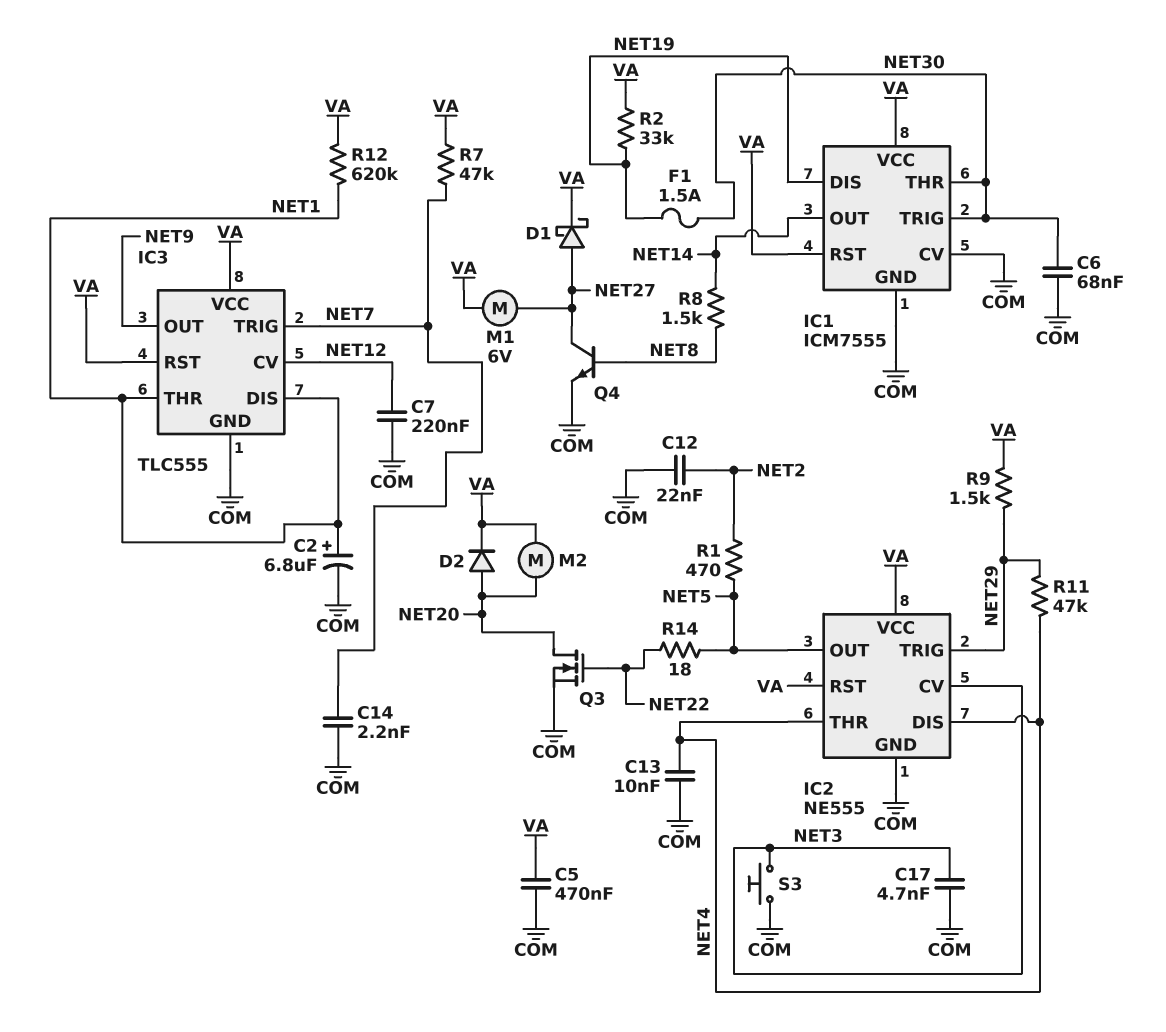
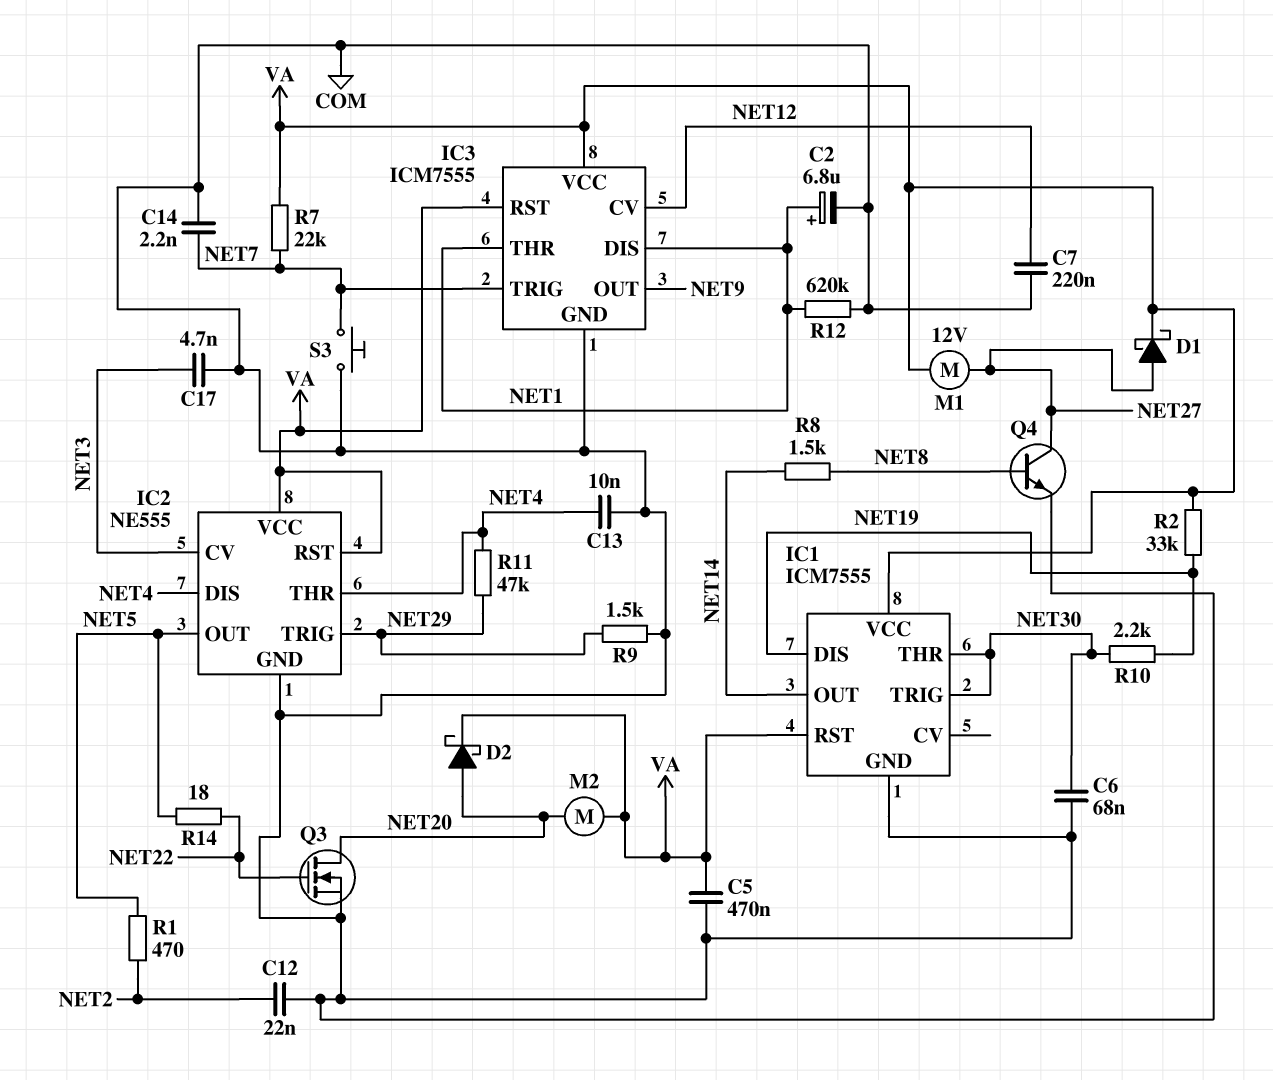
D2: diode (A NET20, K VA) -> schottky (A NET20, K VA)
F1: 1.5A (NET19, NET30) -> none
IC1 pin CV: COM -> none
IC3: TLC555 -> ICM7555
M1: motor 6V (NET27, VA) -> motor 12V (NET27, VA)
R7: 47k (NET7, VA) -> 22k (NET7, VA)
R9: 1.5k (NET29, VA) -> 1.5k (COM, NET29)
R10: none -> 2.2k (NET19, NET30)
R12: 620k (NET1, VA) -> 620k (COM, NET1)
S3: button (COM, NET3) -> button (COM, NET7)

